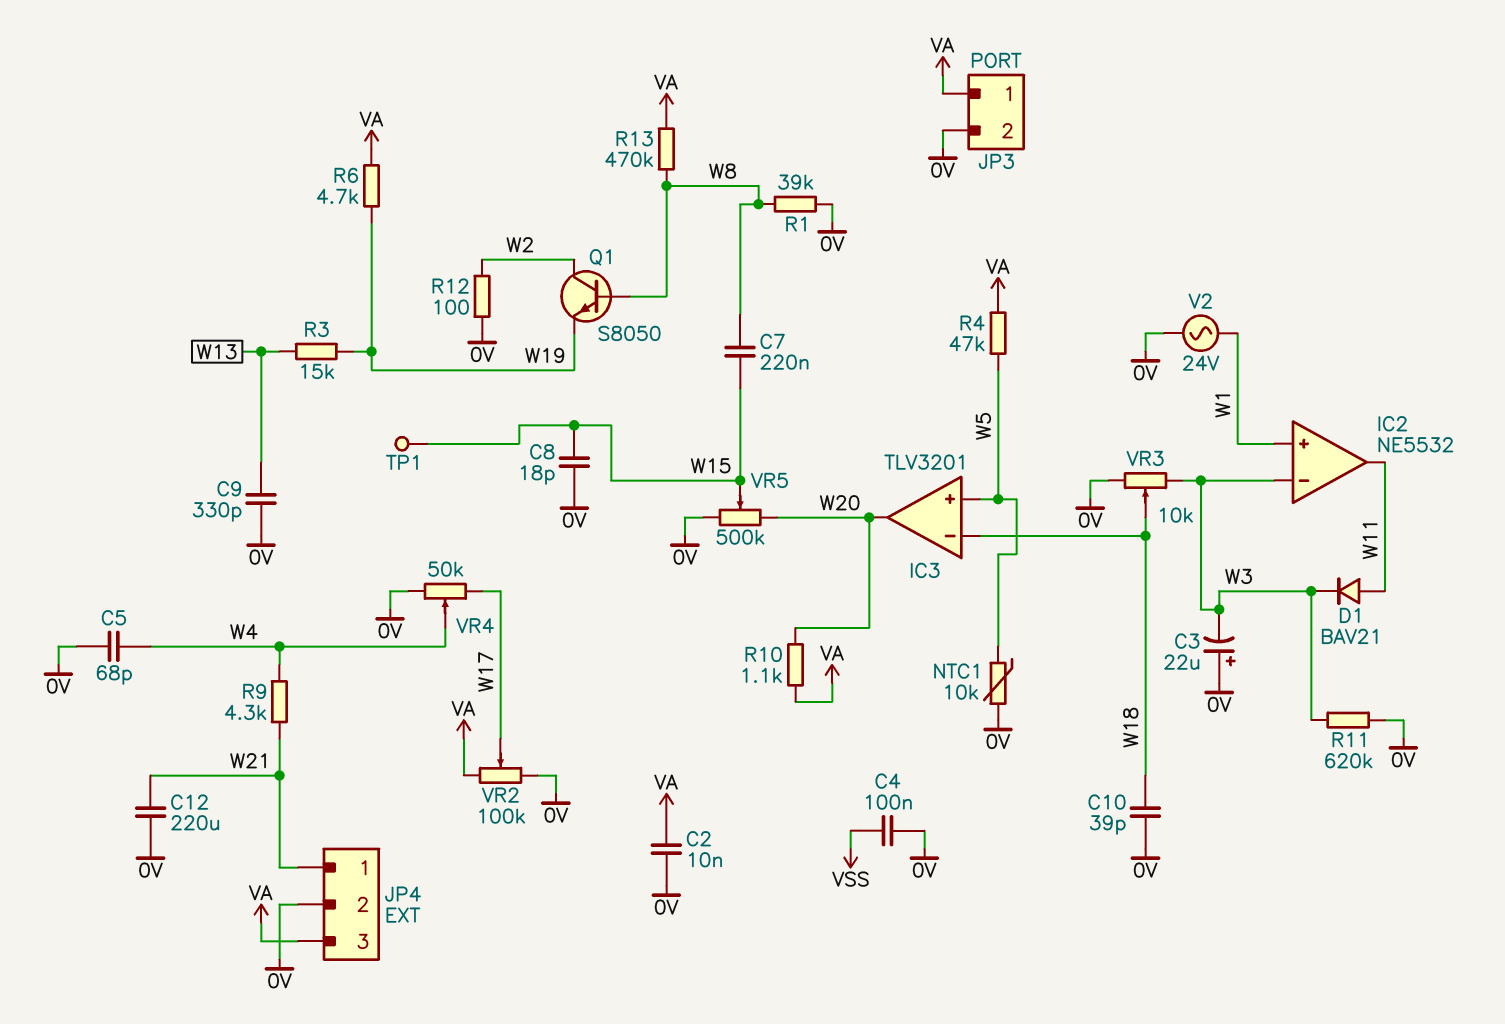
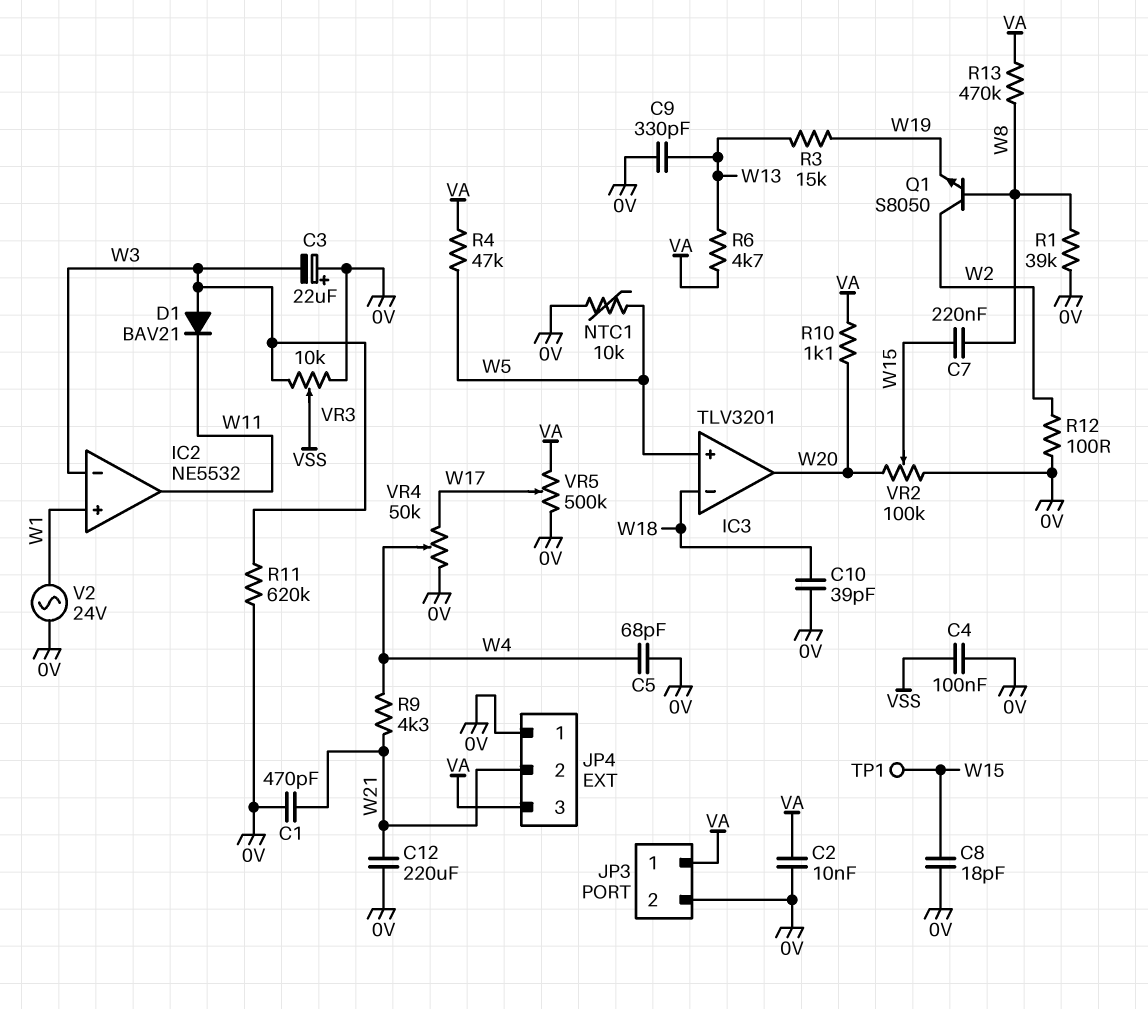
C1: none -> 470pF (0V, W21)
D1: diode BAV21 (A W11, K W3) -> diode BAV21 (A W3, K W11)
JP4 pin 1: W21 -> 0V
JP4 pin 2: 0V -> W21
R6: 4.7k (VA, W19) -> 4.7k (VA, W13)
VR2: 100k (0V, VA, wiper W17) -> 100k (0V, W20, wiper W15)
VR3: 10k (0V, W3, wiper W18) -> 10k (0V, W3, wiper VSS)
VR5: 500k (0V, W20, wiper W15) -> 500k (0V, VA, wiper W17)

